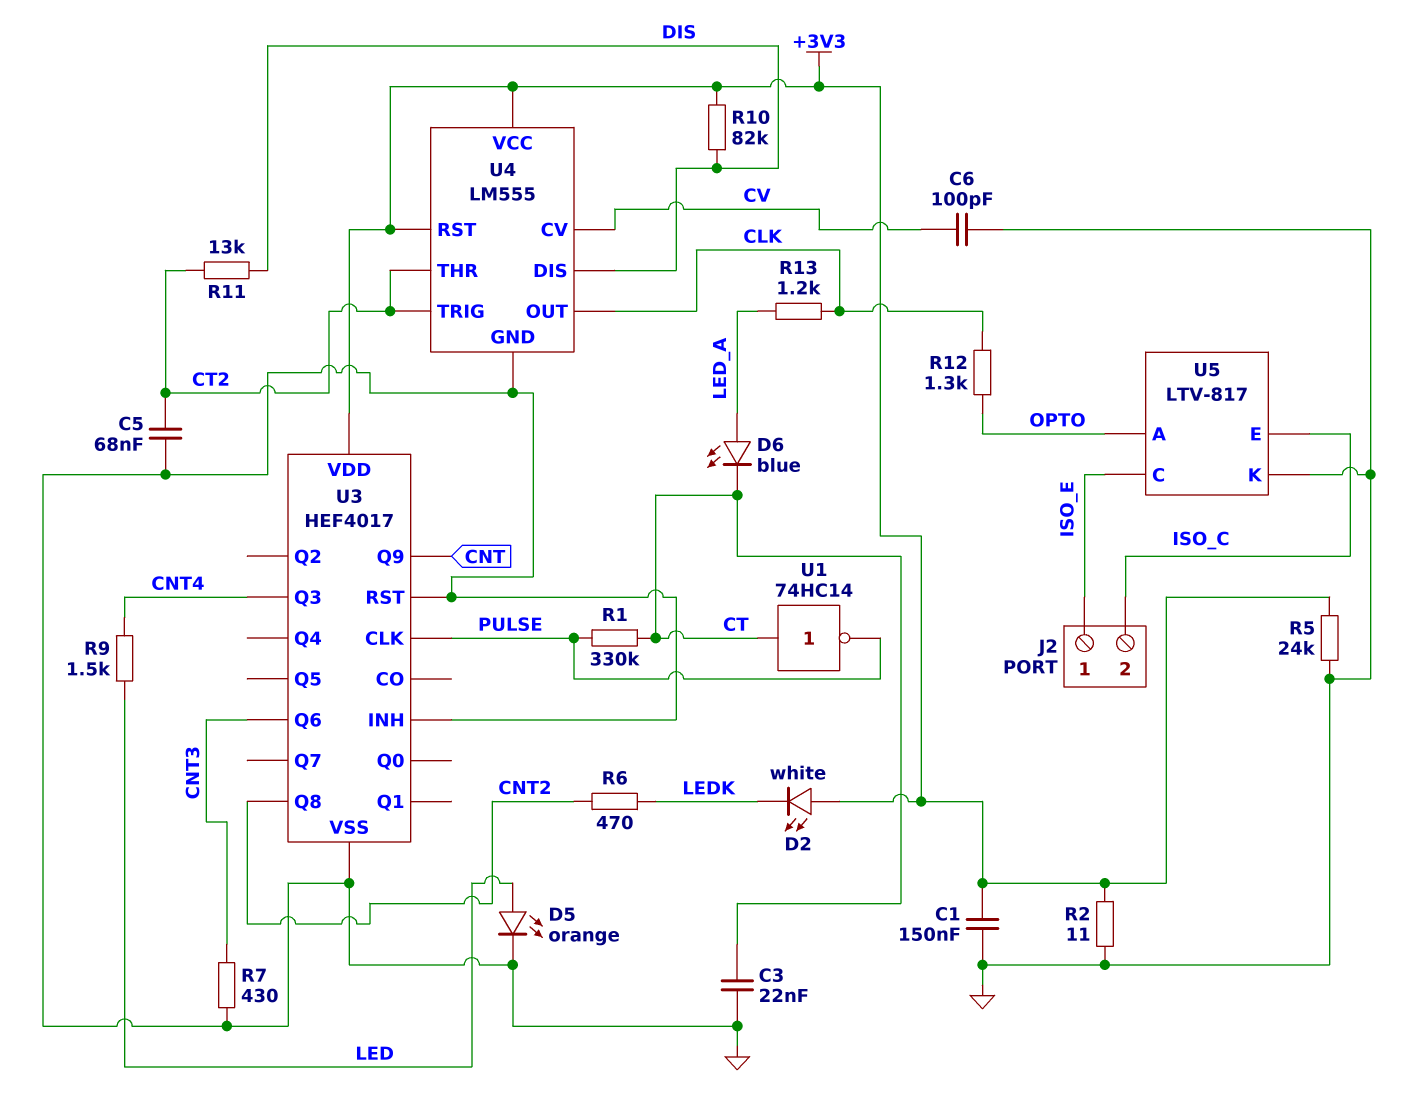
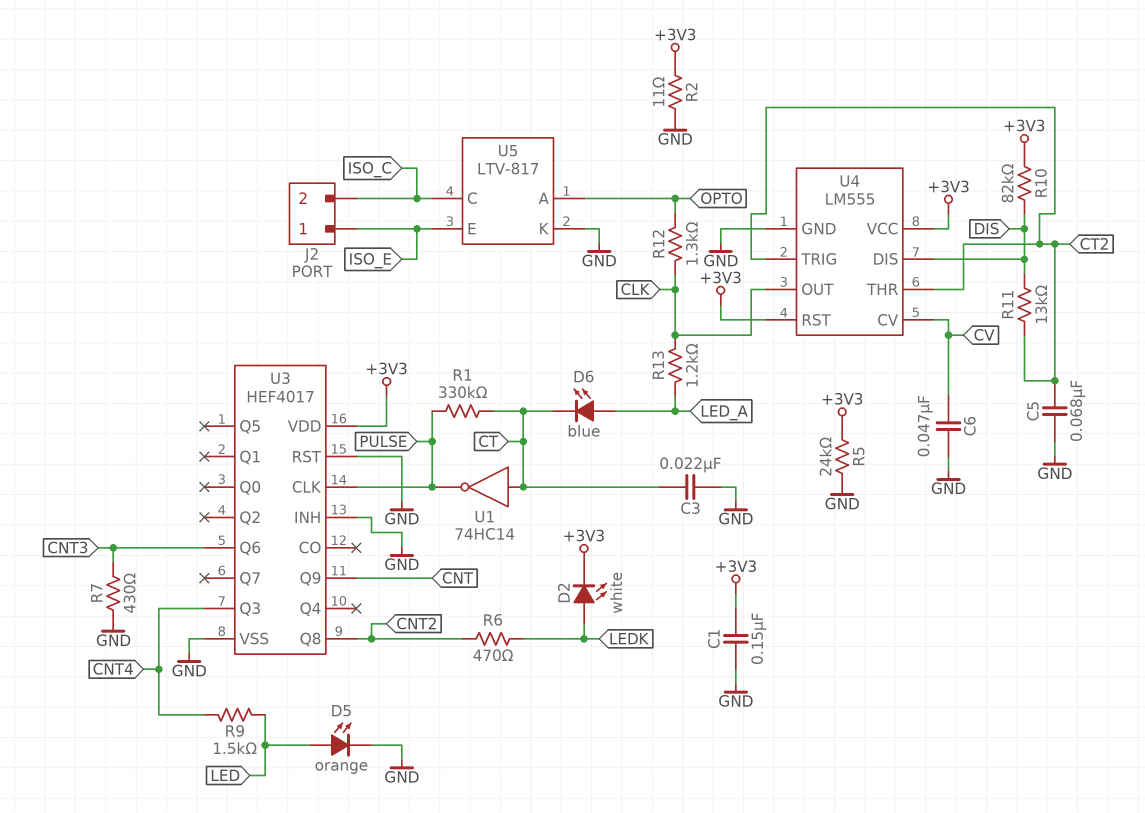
C6: 100pF (CV, GND) -> 47nF (CV, GND)
D2: LED white (A +3V3, K LEDK) -> LED white (A LEDK, K +3V3)
U5 pin C: ISO_E -> ISO_C
U5 pin E: ISO_C -> ISO_E

